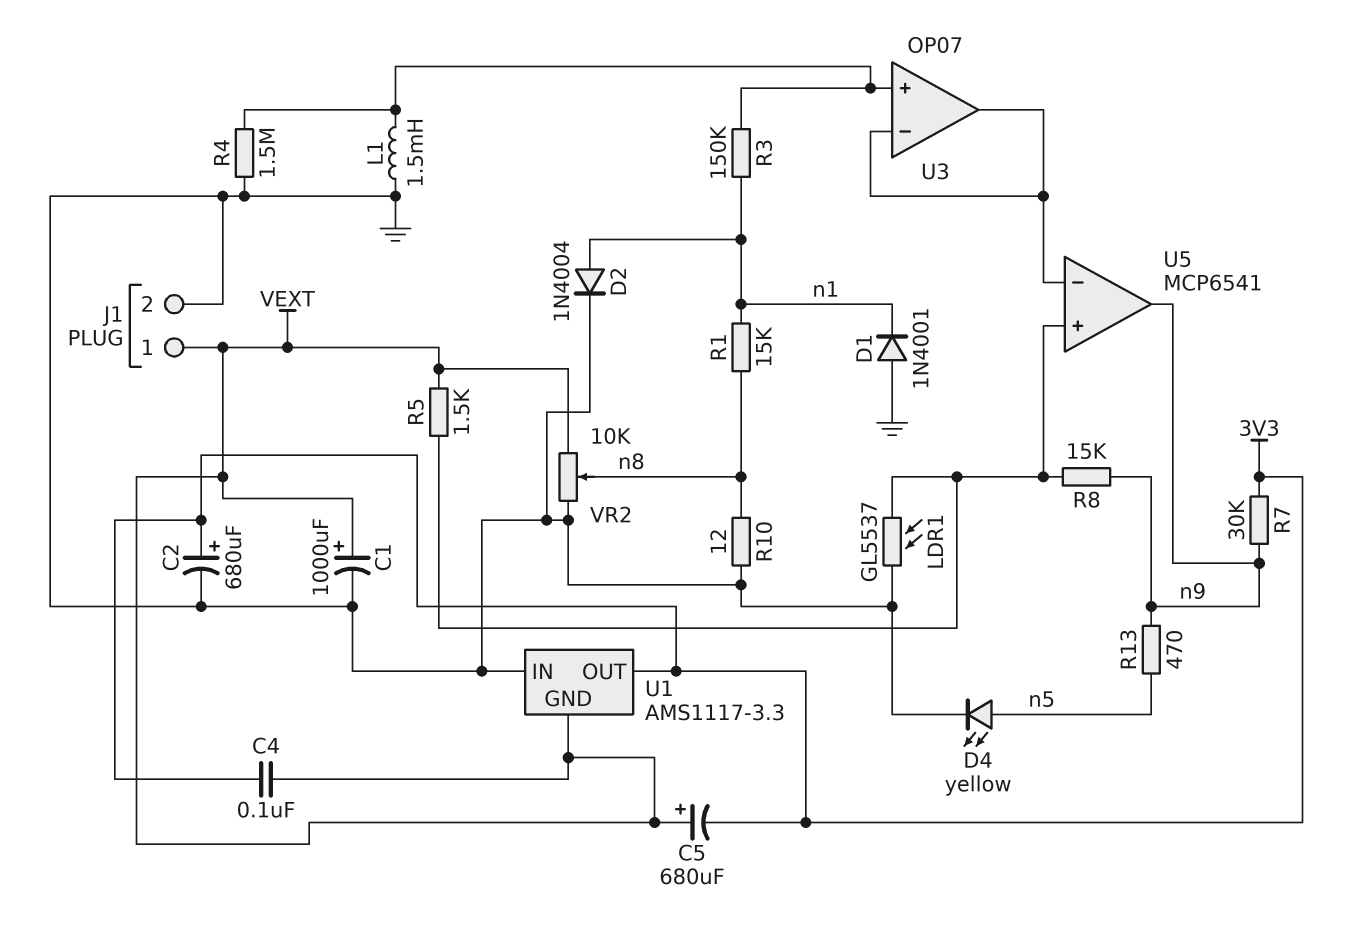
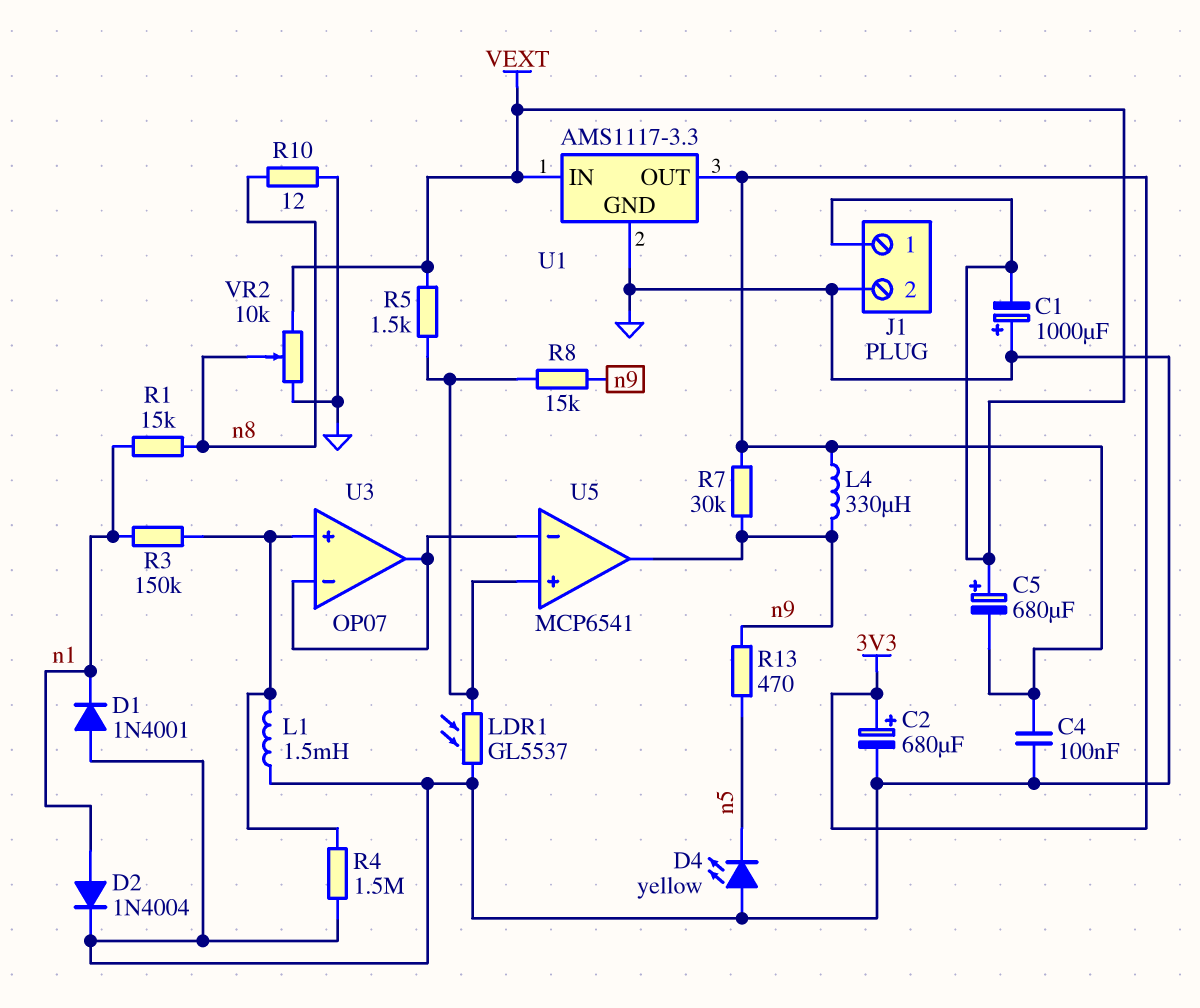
C1: 1000uF (plus VEXT, minus GND) -> 1000uF (plus GND, minus VEXT)
C4: 100nF (3V3, VEXT) -> 100nF (3V3, GND)
D4: LED yellow (A n5, K GND) -> LED yellow (A GND, K n5)
L4: none -> 330uH (3V3, n9)
U1 pin GND: VEXT -> GND
U1 pin IN: GND -> VEXT

